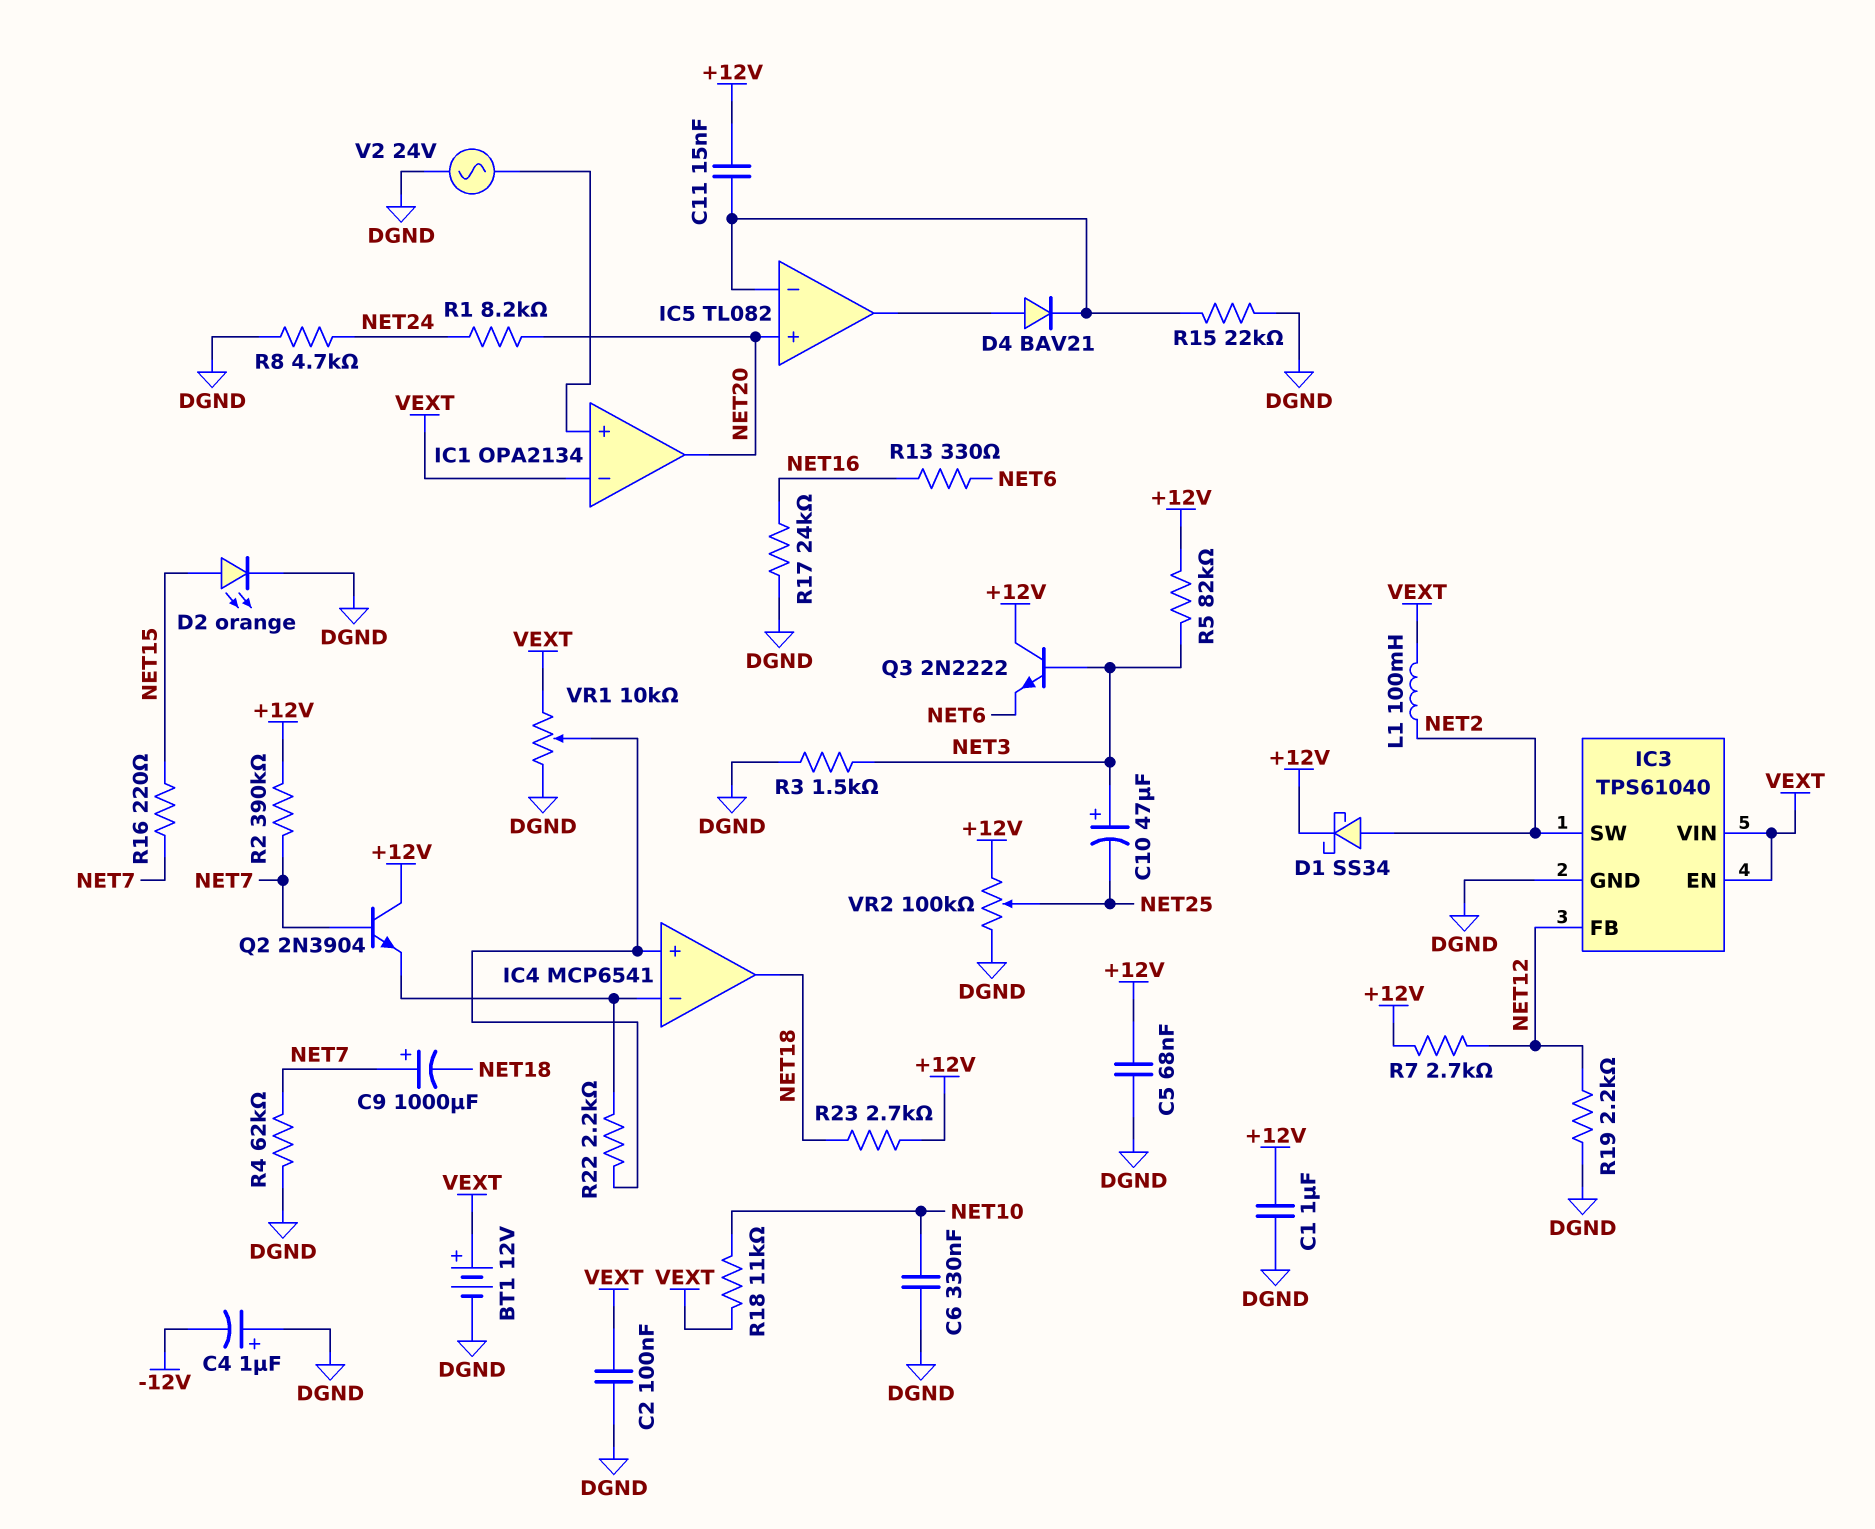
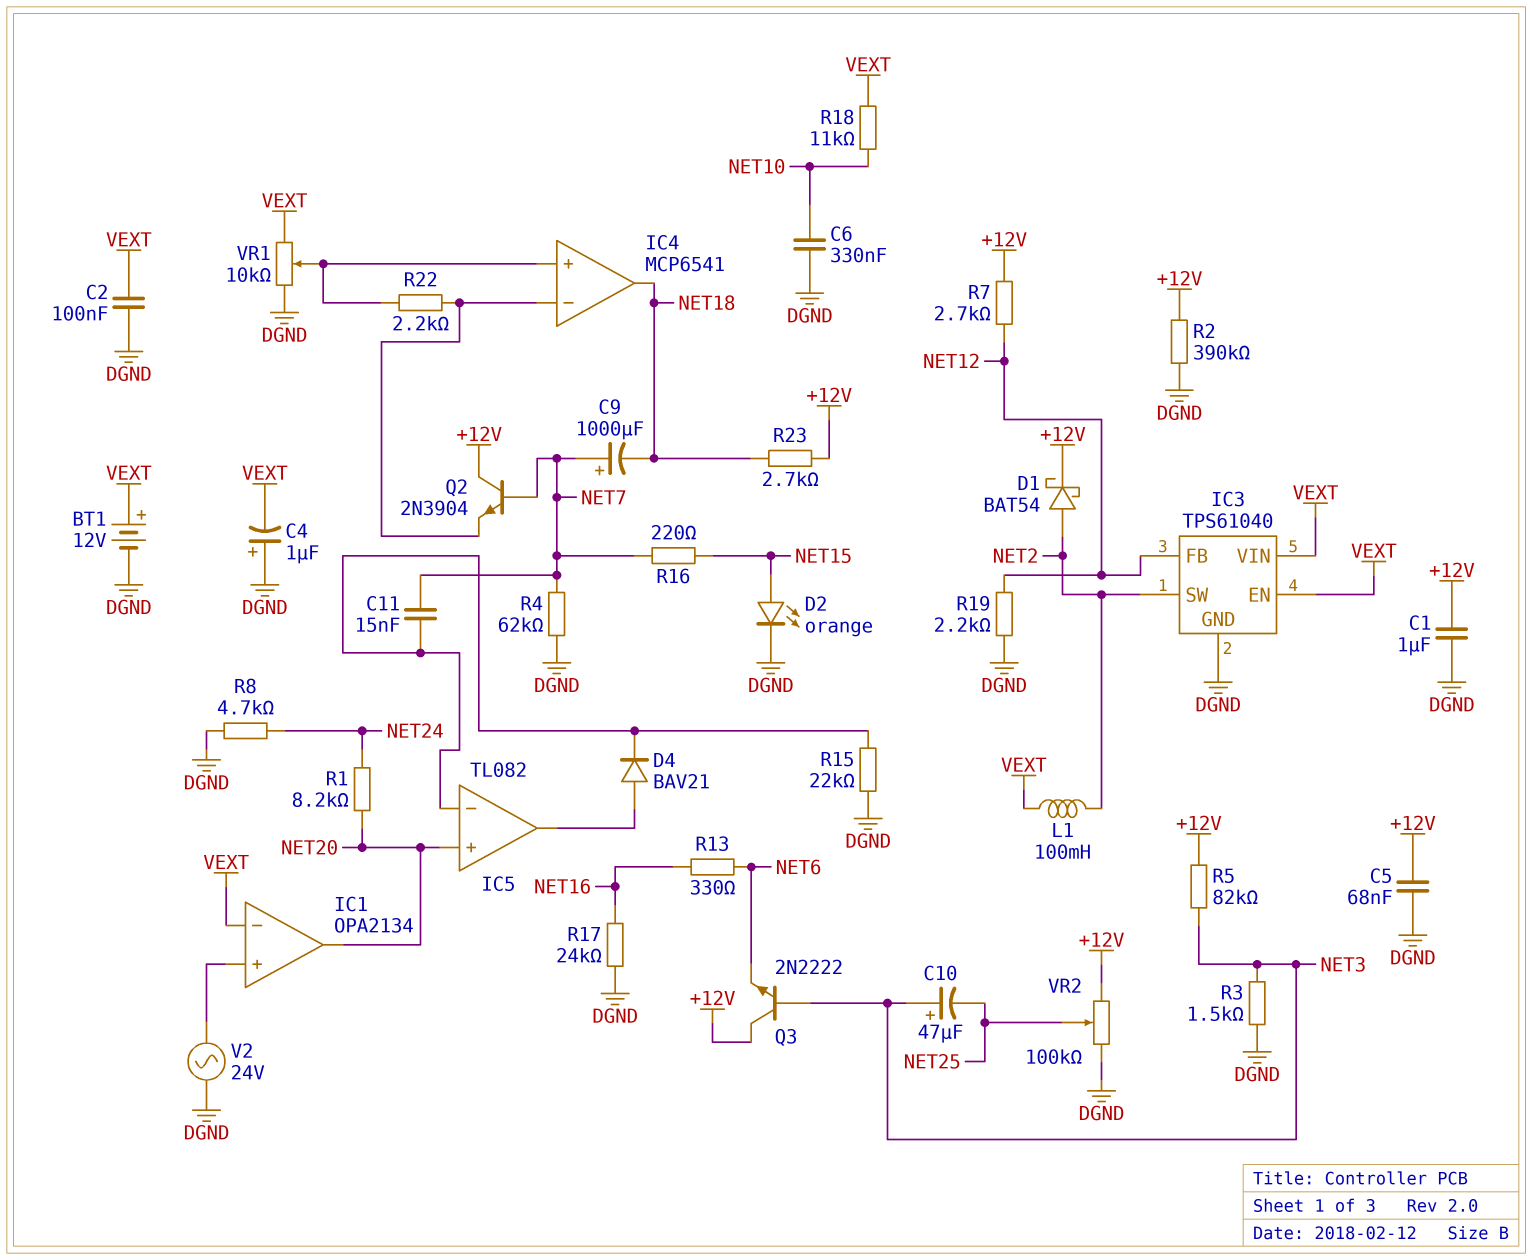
C4: 1uF (plus DGND, minus -12V) -> 1uF (plus DGND, minus VEXT)
C11: 15nF (+12V, IC5/in-) -> 15nF (IC5/in-, NET7)
D1: schottky SS34 (A NET2, K +12V) -> schottky BAT54 (A NET2, K +12V)
R2: 390k (+12V, NET7) -> 390k (+12V, DGND)

